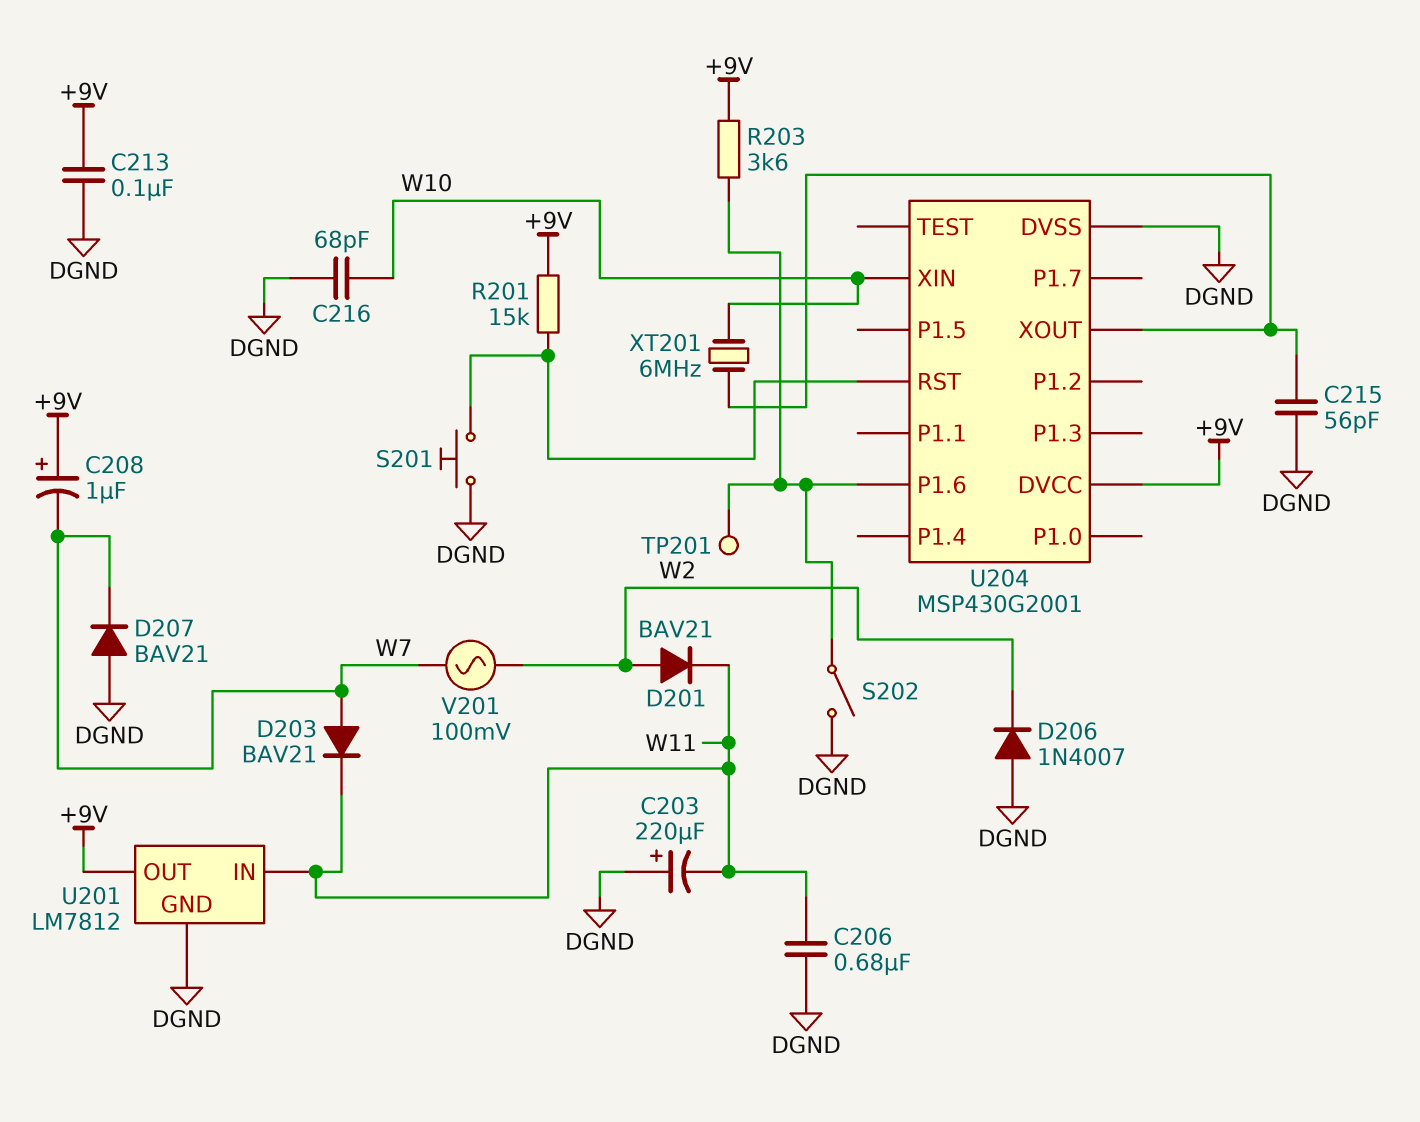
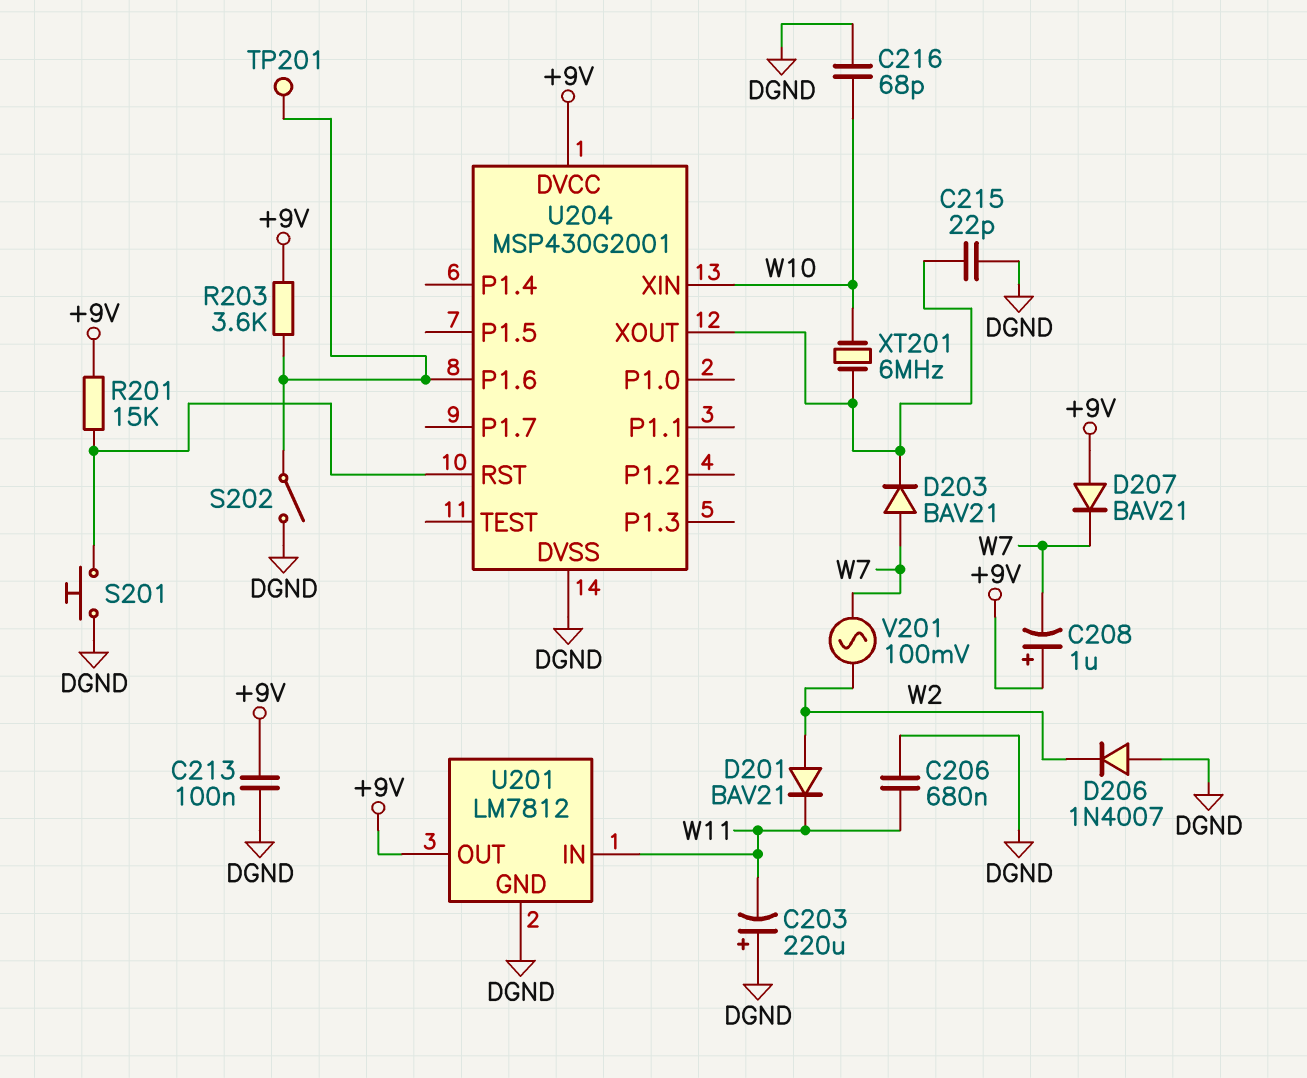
C215: 56pF (DGND, U204/XOUT) -> 22pF (DGND, U204/XOUT)
D203: diode BAV21 (A W7, K W11) -> diode BAV21 (A W7, K U204/XOUT)
D207: diode BAV21 (A DGND, K W7) -> diode BAV21 (A +9V, K W7)

